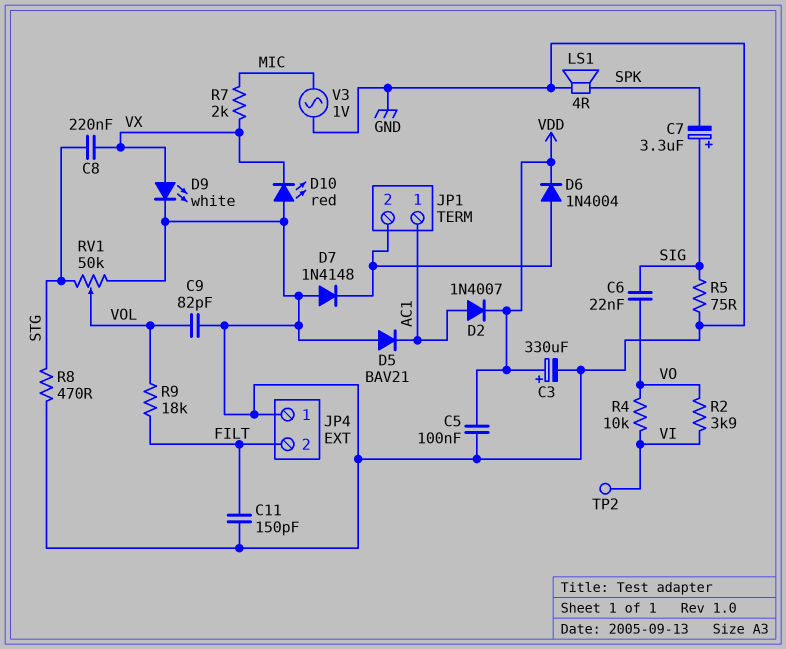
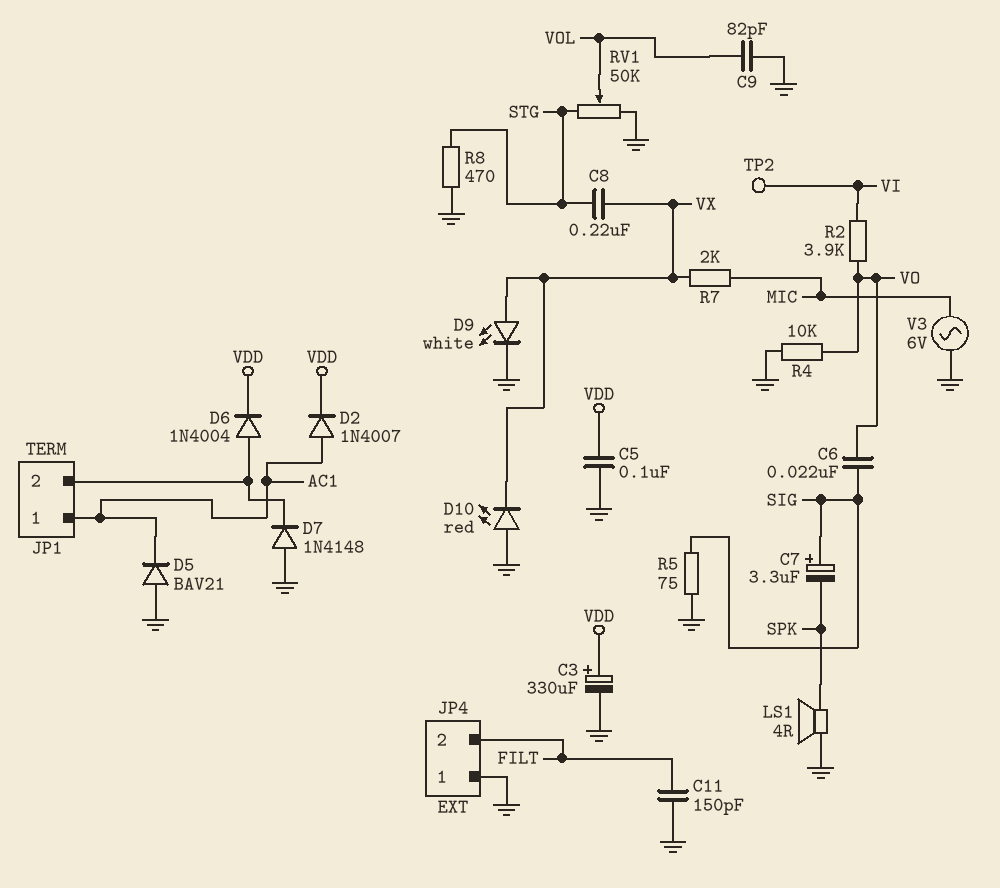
R4: 10k (VI, VO) -> 10k (GND, VO)
R9: 18k (FILT, VOL) -> none
V3: AC 1V (GND, MIC) -> AC 6V (GND, MIC)

